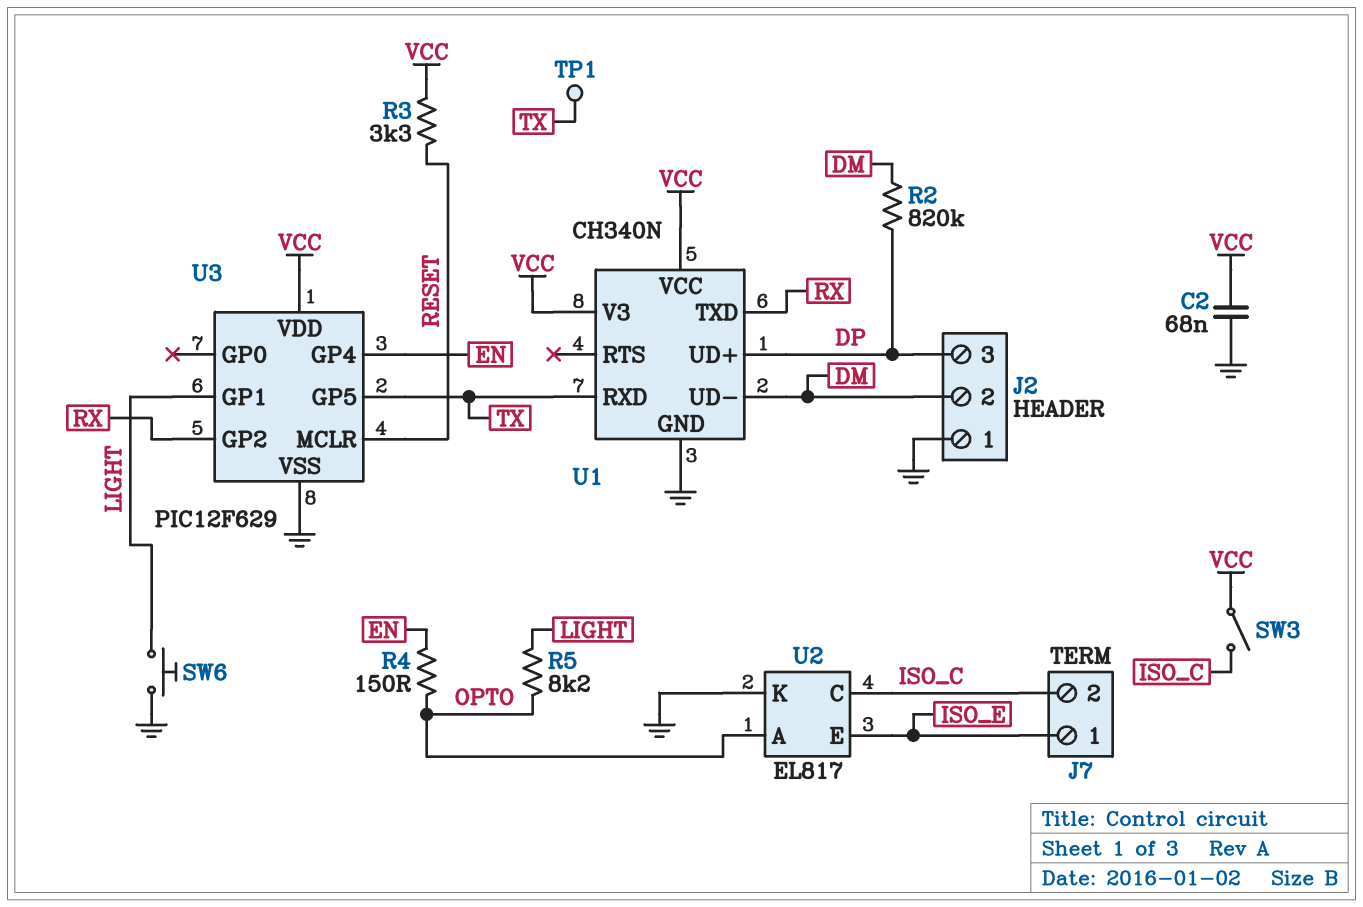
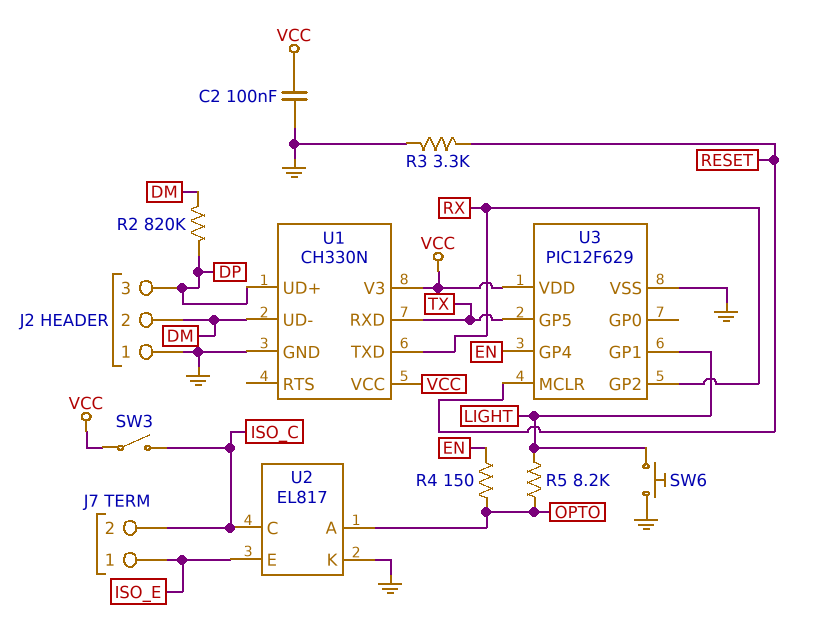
C2: 68nF (GND, VCC) -> 100nF (GND, VCC)
R3: 3.3k (RESET, VCC) -> 3.3k (GND, RESET)
TP1: test point (TX) -> none
U1: CH340N -> CH330N

